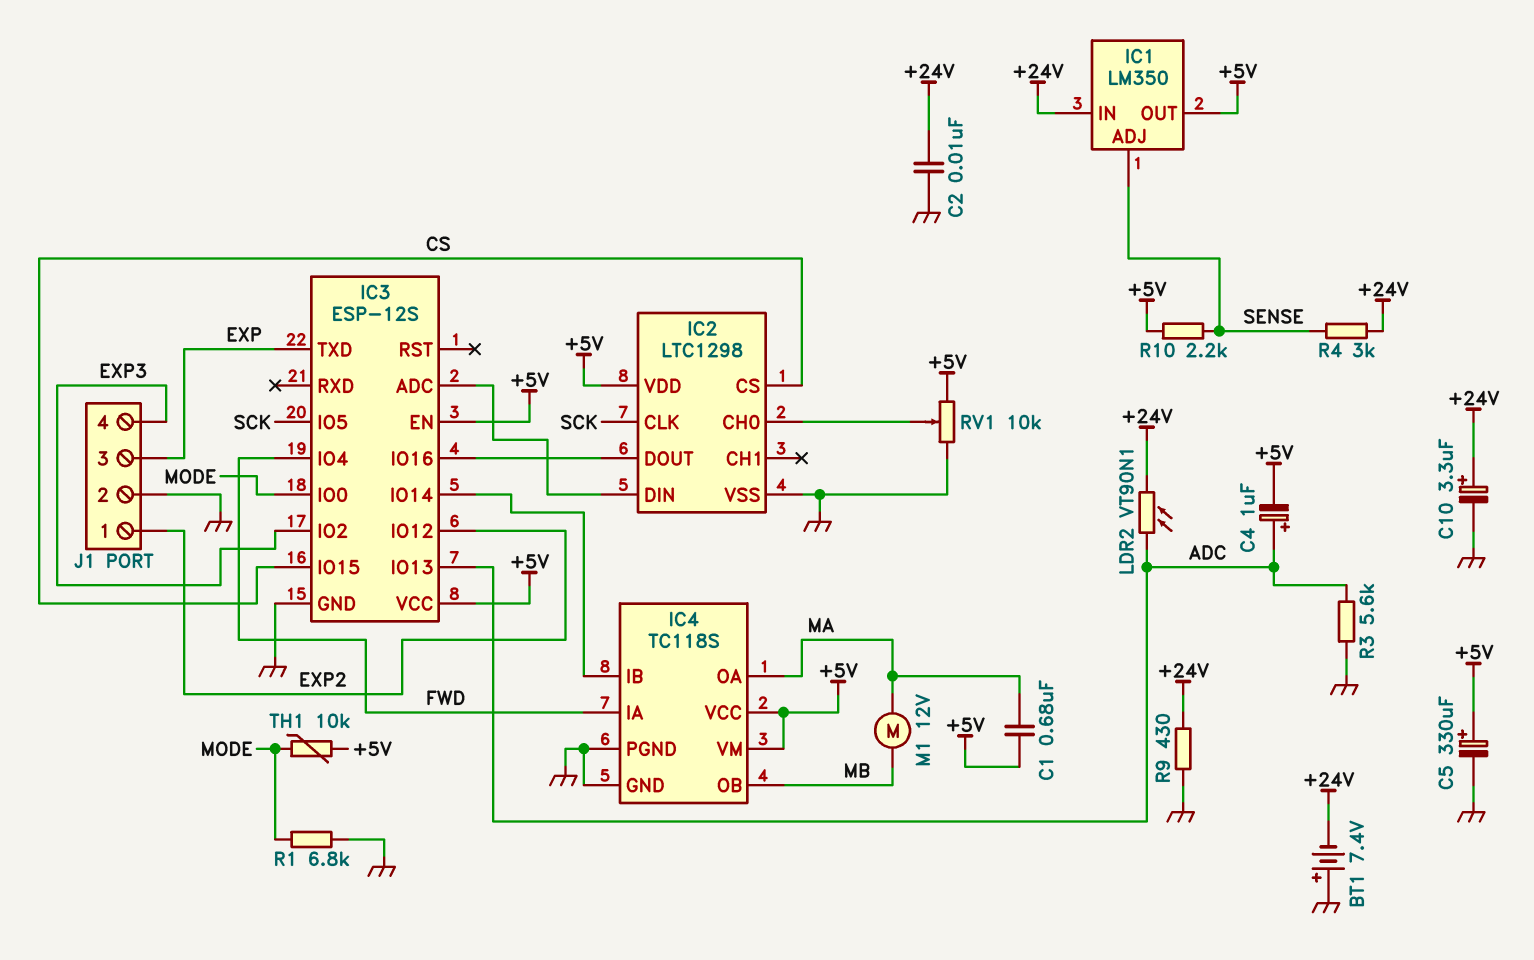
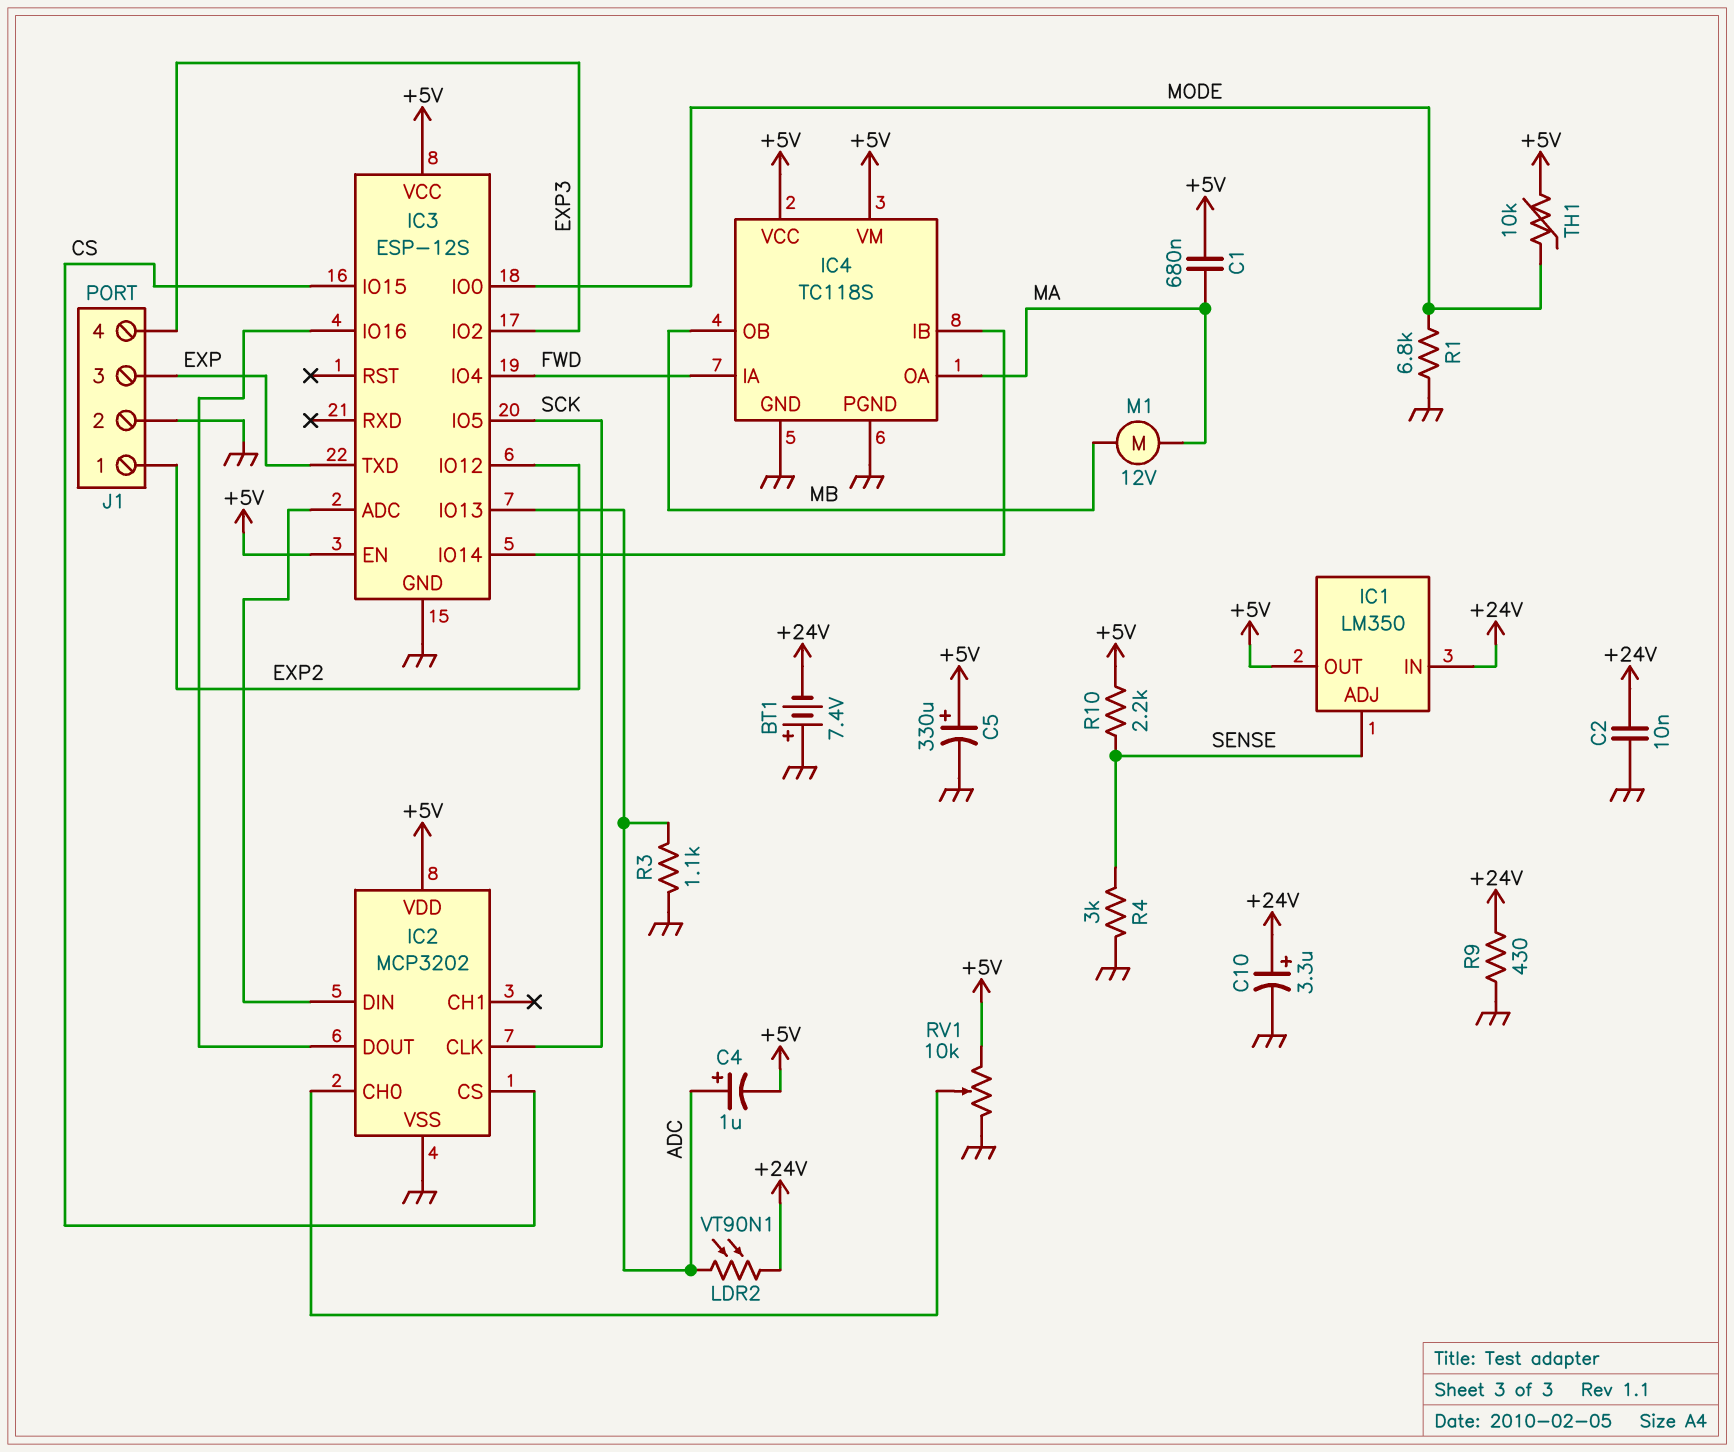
IC2: LTC1298 -> MCP3202
R3: 5.6k (ADC, GND) -> 1.1k (ADC, GND)
R4: 3k (+24V, SENSE) -> 3k (GND, SENSE)

